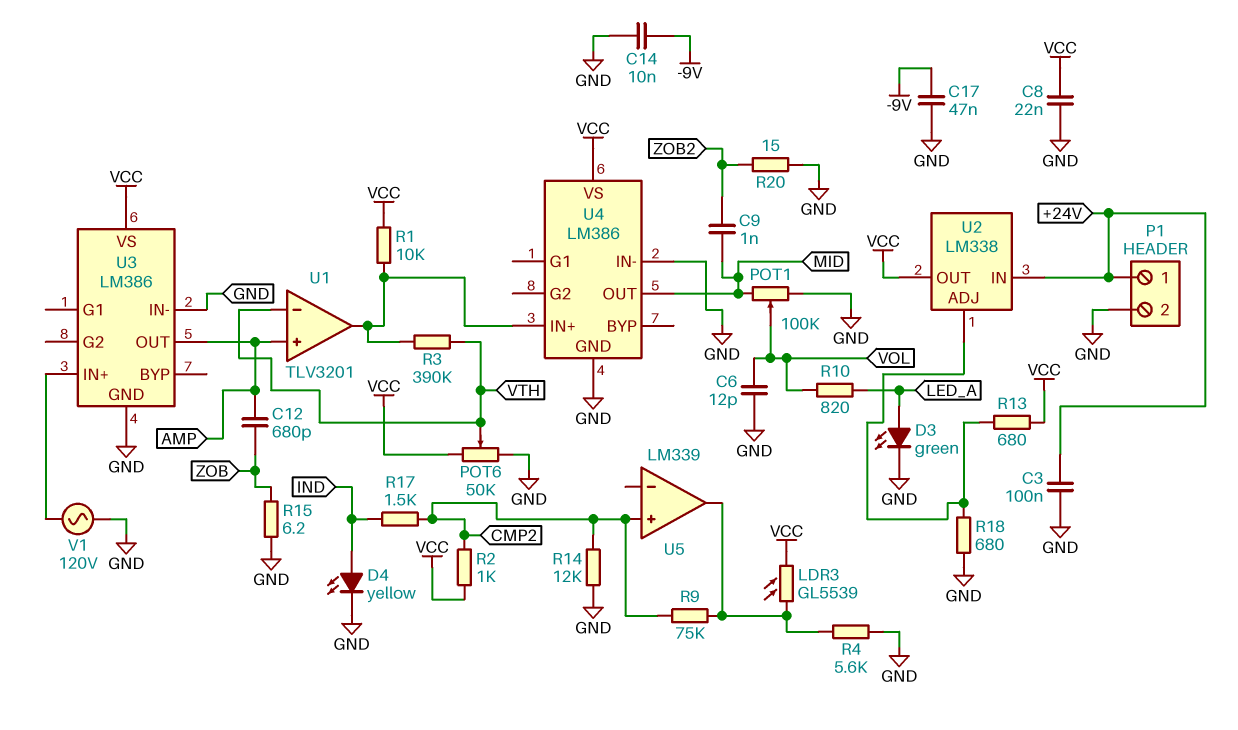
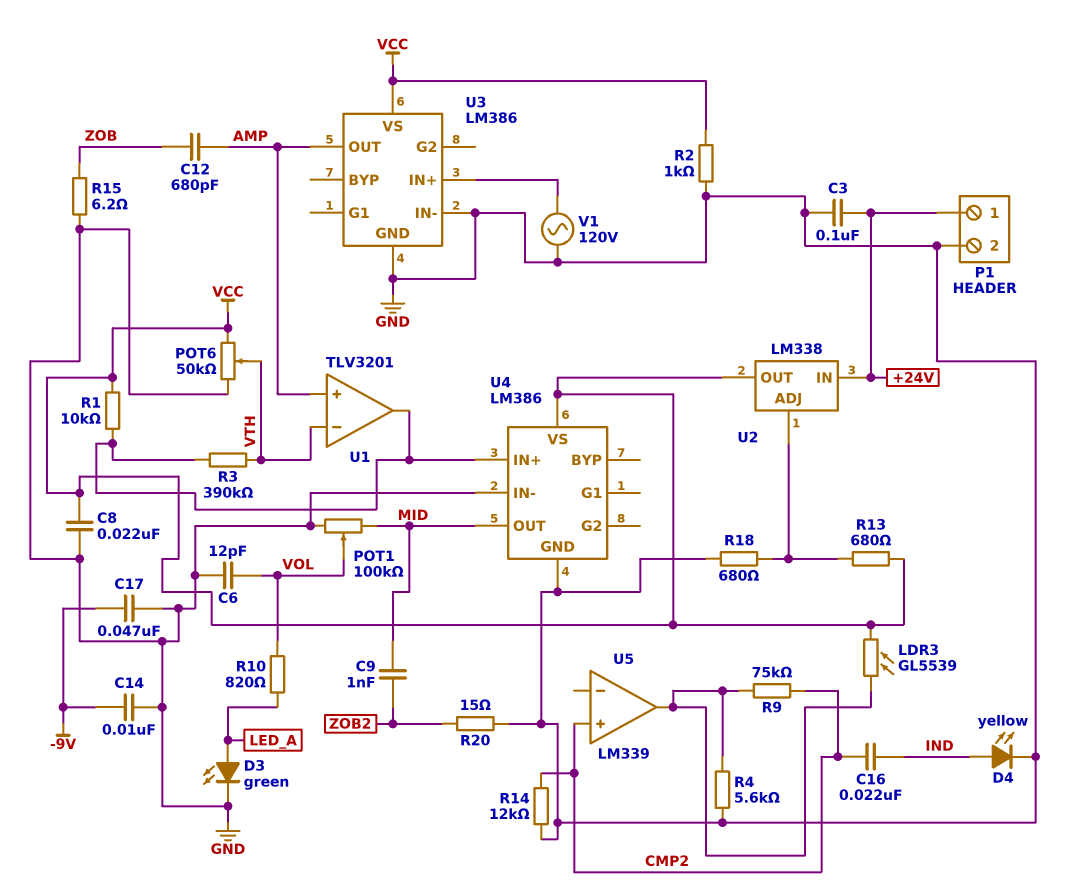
C16: none -> 22nF (CMP2, IND)
R2: 1k (CMP2, VCC) -> 1k (GND, VCC)
R17: 1.5k (CMP2, IND) -> none

